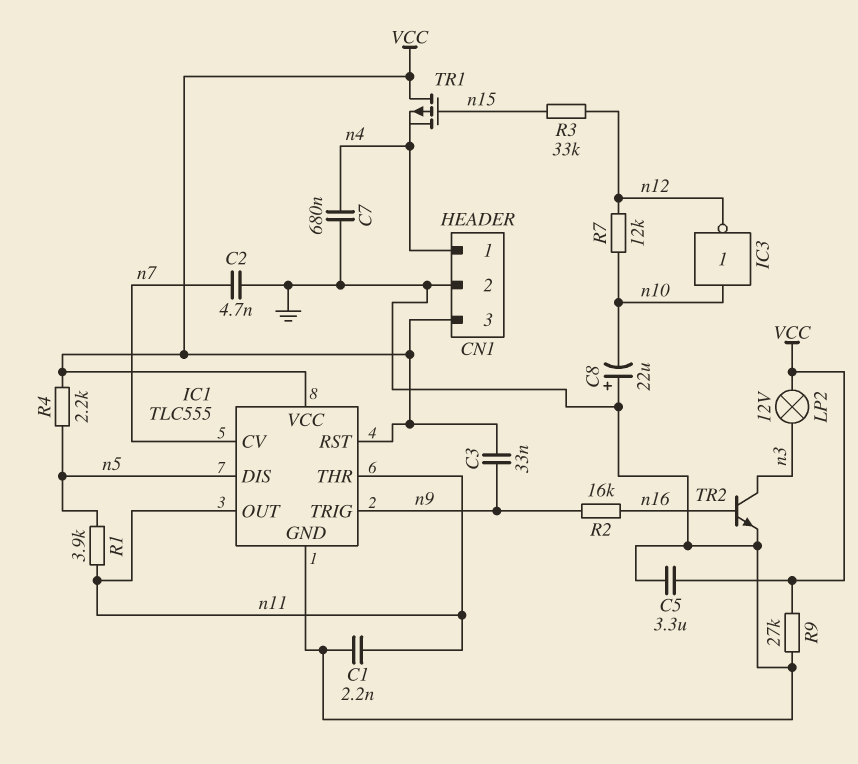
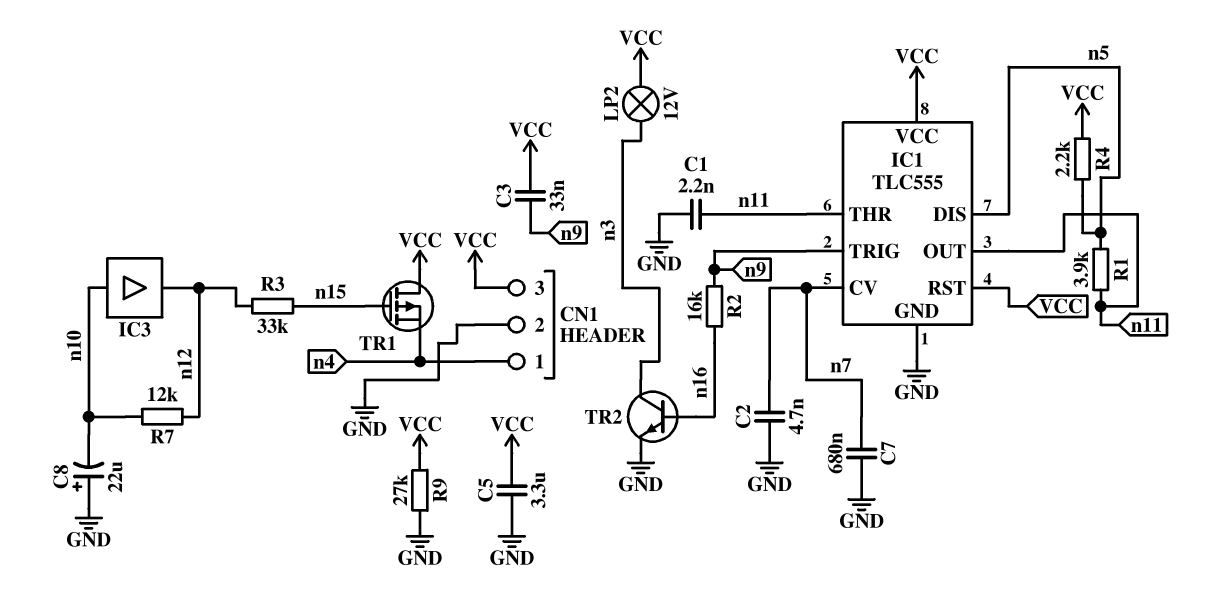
C7: 680nF (GND, n4) -> 680nF (GND, n7)
IC3: NOT (in n10, out n12) -> buffer (in n10, out n12)

